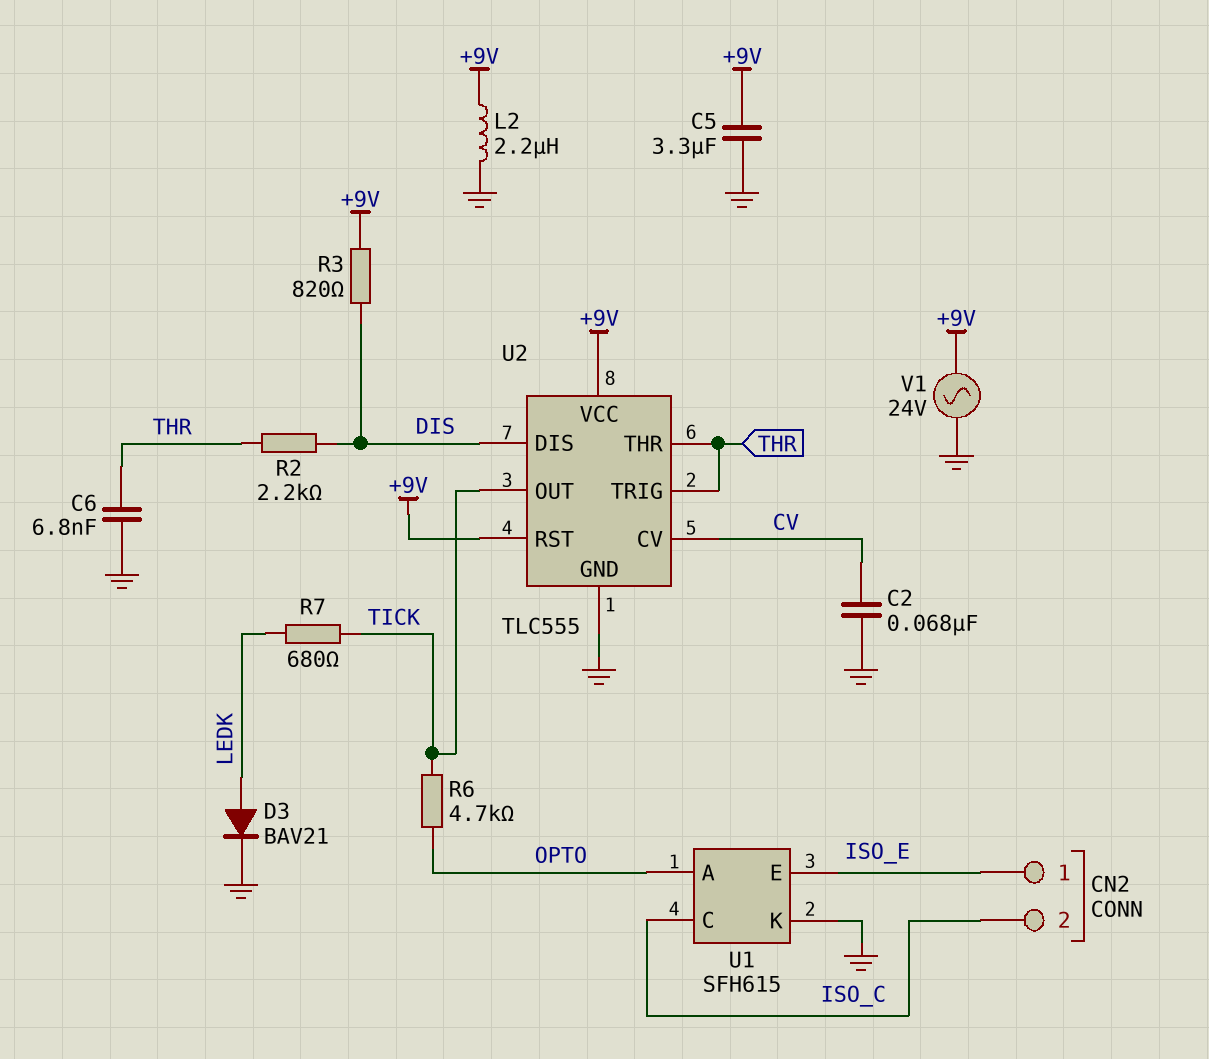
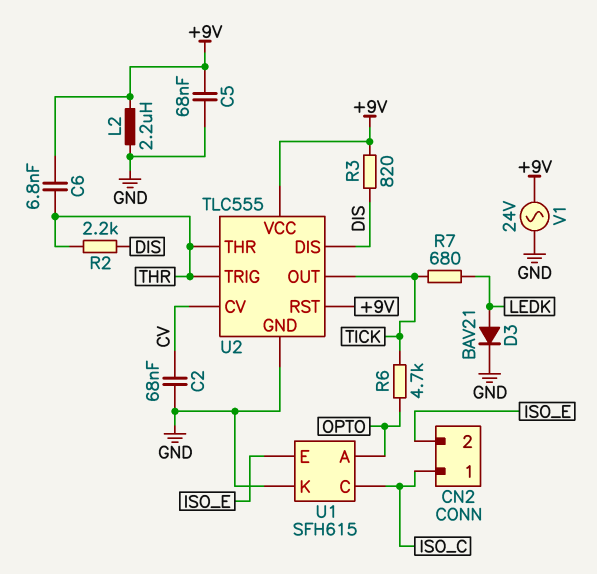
C5: 3.3uF (+9V, GND) -> 68nF (+9V, GND)
C6: 6.8nF (GND, THR) -> 6.8nF (+9V, THR)
CN2 pin 1: ISO_E -> ISO_C
CN2 pin 2: ISO_C -> ISO_E

